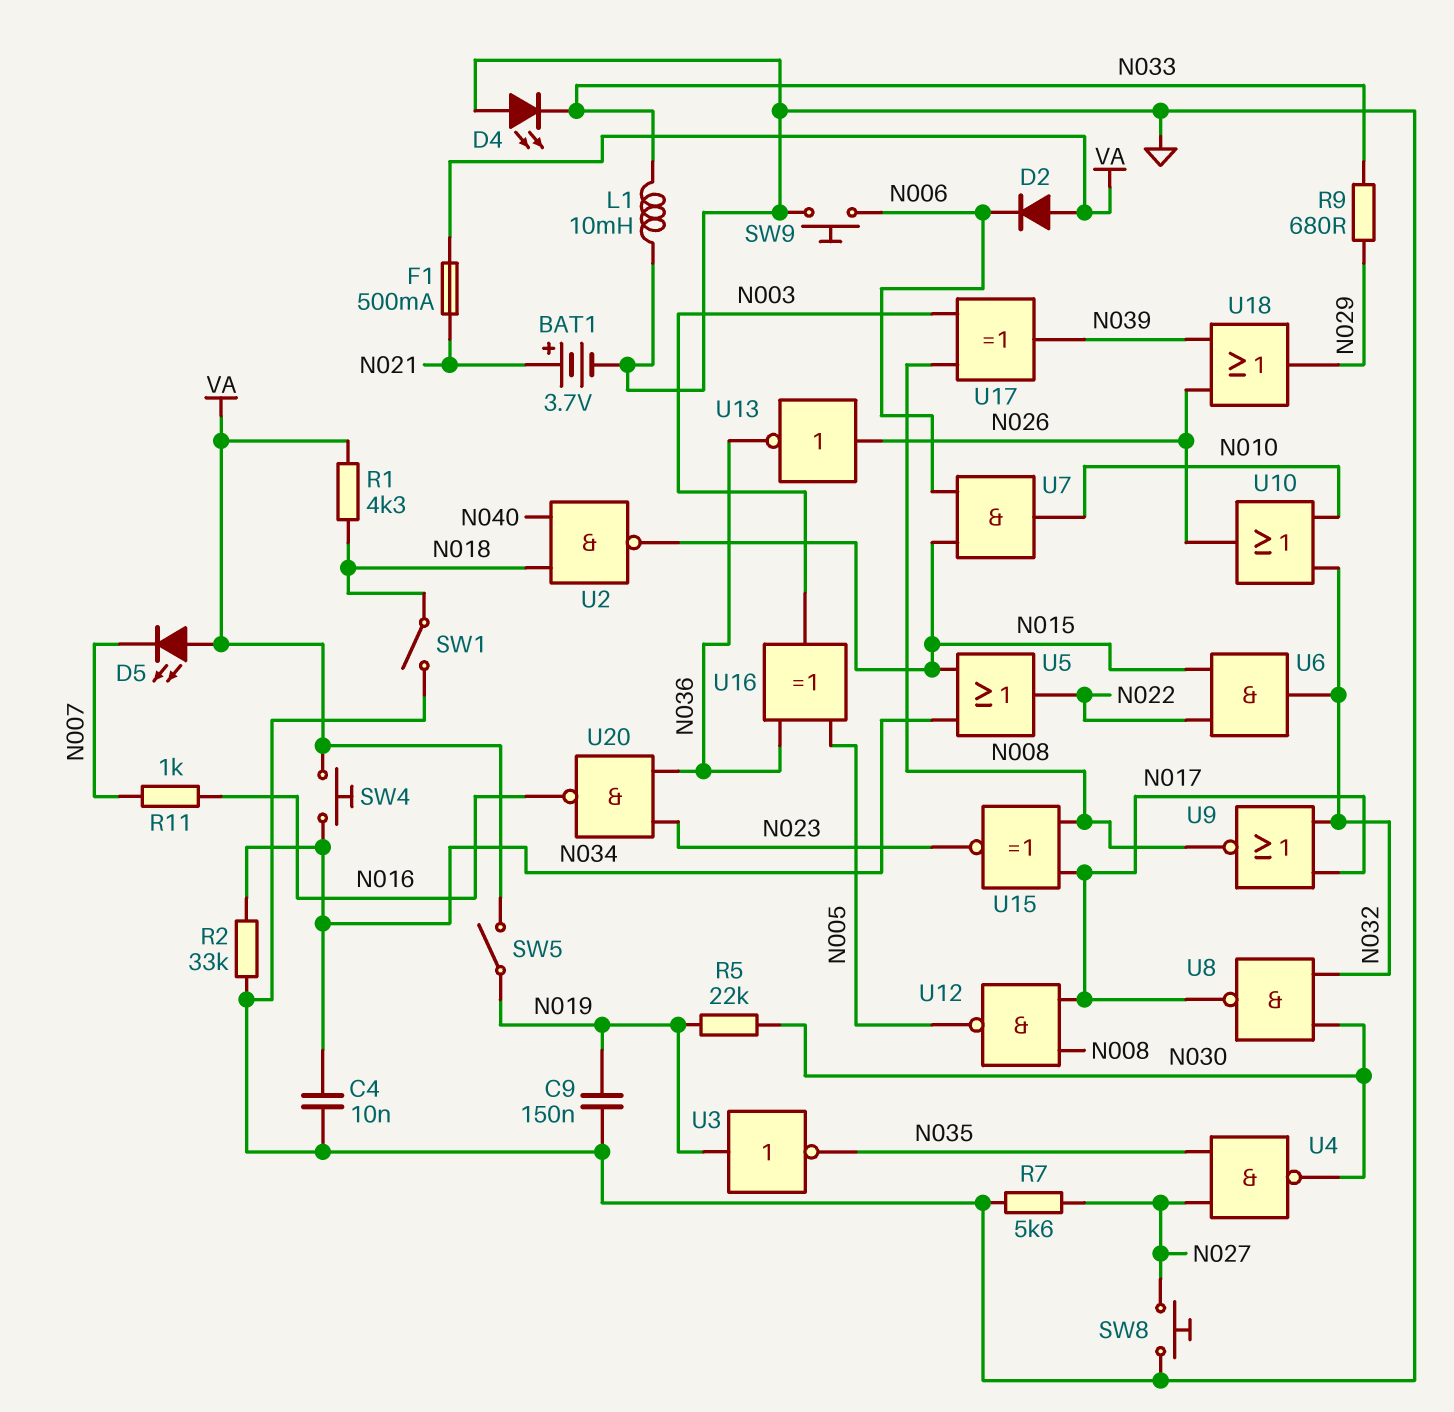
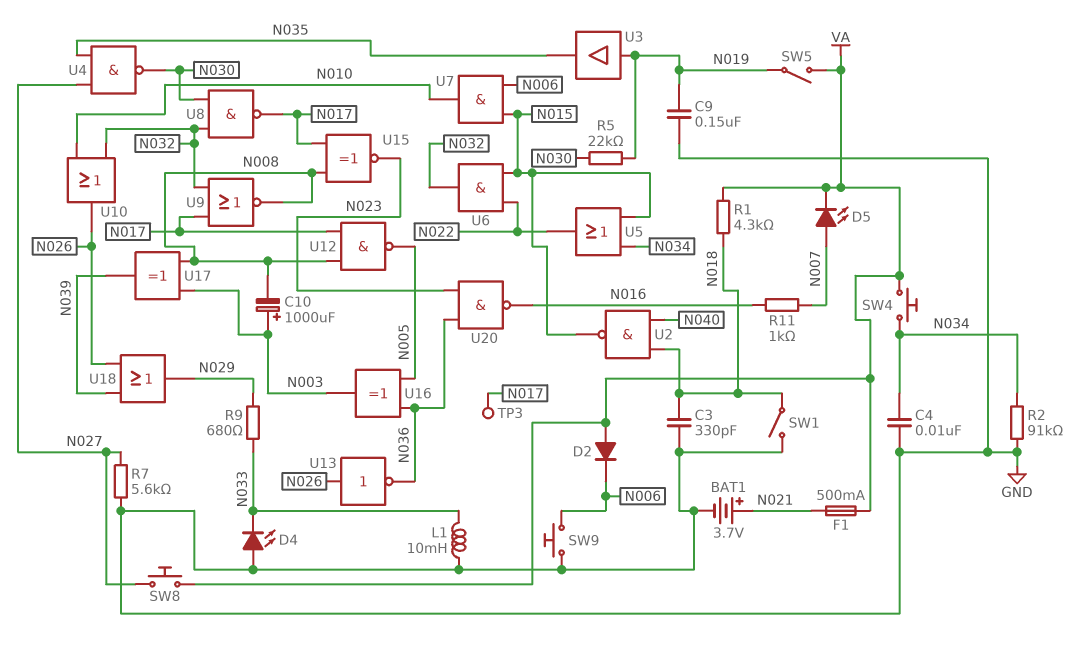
C3: none -> 330pF (GND, N018)
C10: none -> 1000uF (plus N003, minus N008)
D5: LED (A VA, K N007) -> LED (A N007, K VA)
R2: 33k (GND, N034) -> 91k (GND, N034)
SW8: button (GND, N027) -> button (N027, VA)
TP3: none -> test point (N017)
U3: NOT (in N019, out N035) -> buffer (in N019, out N035)

